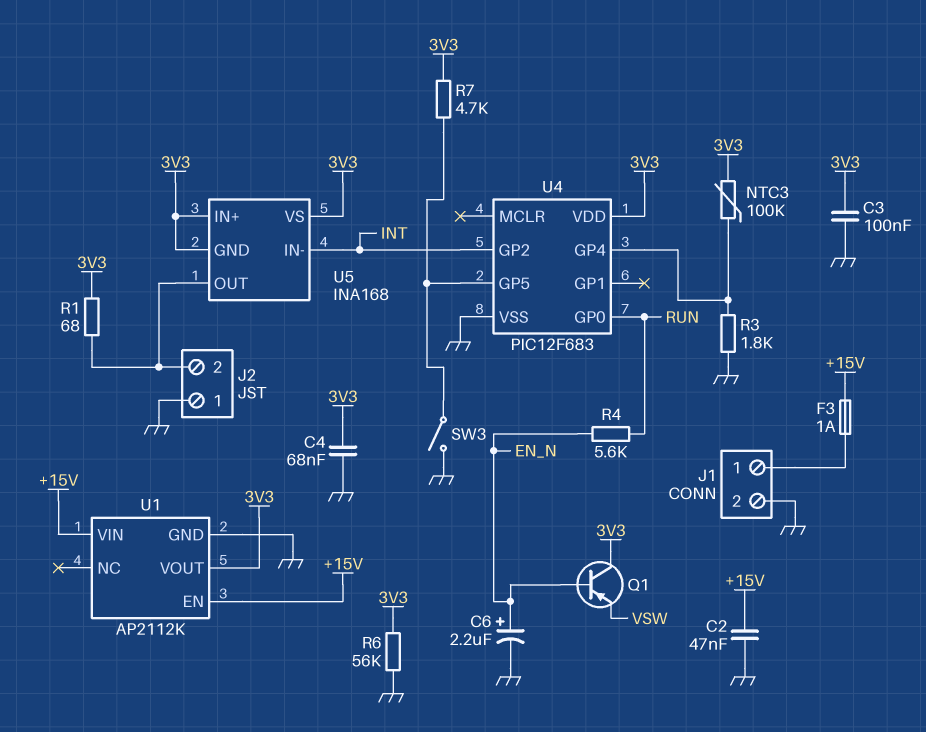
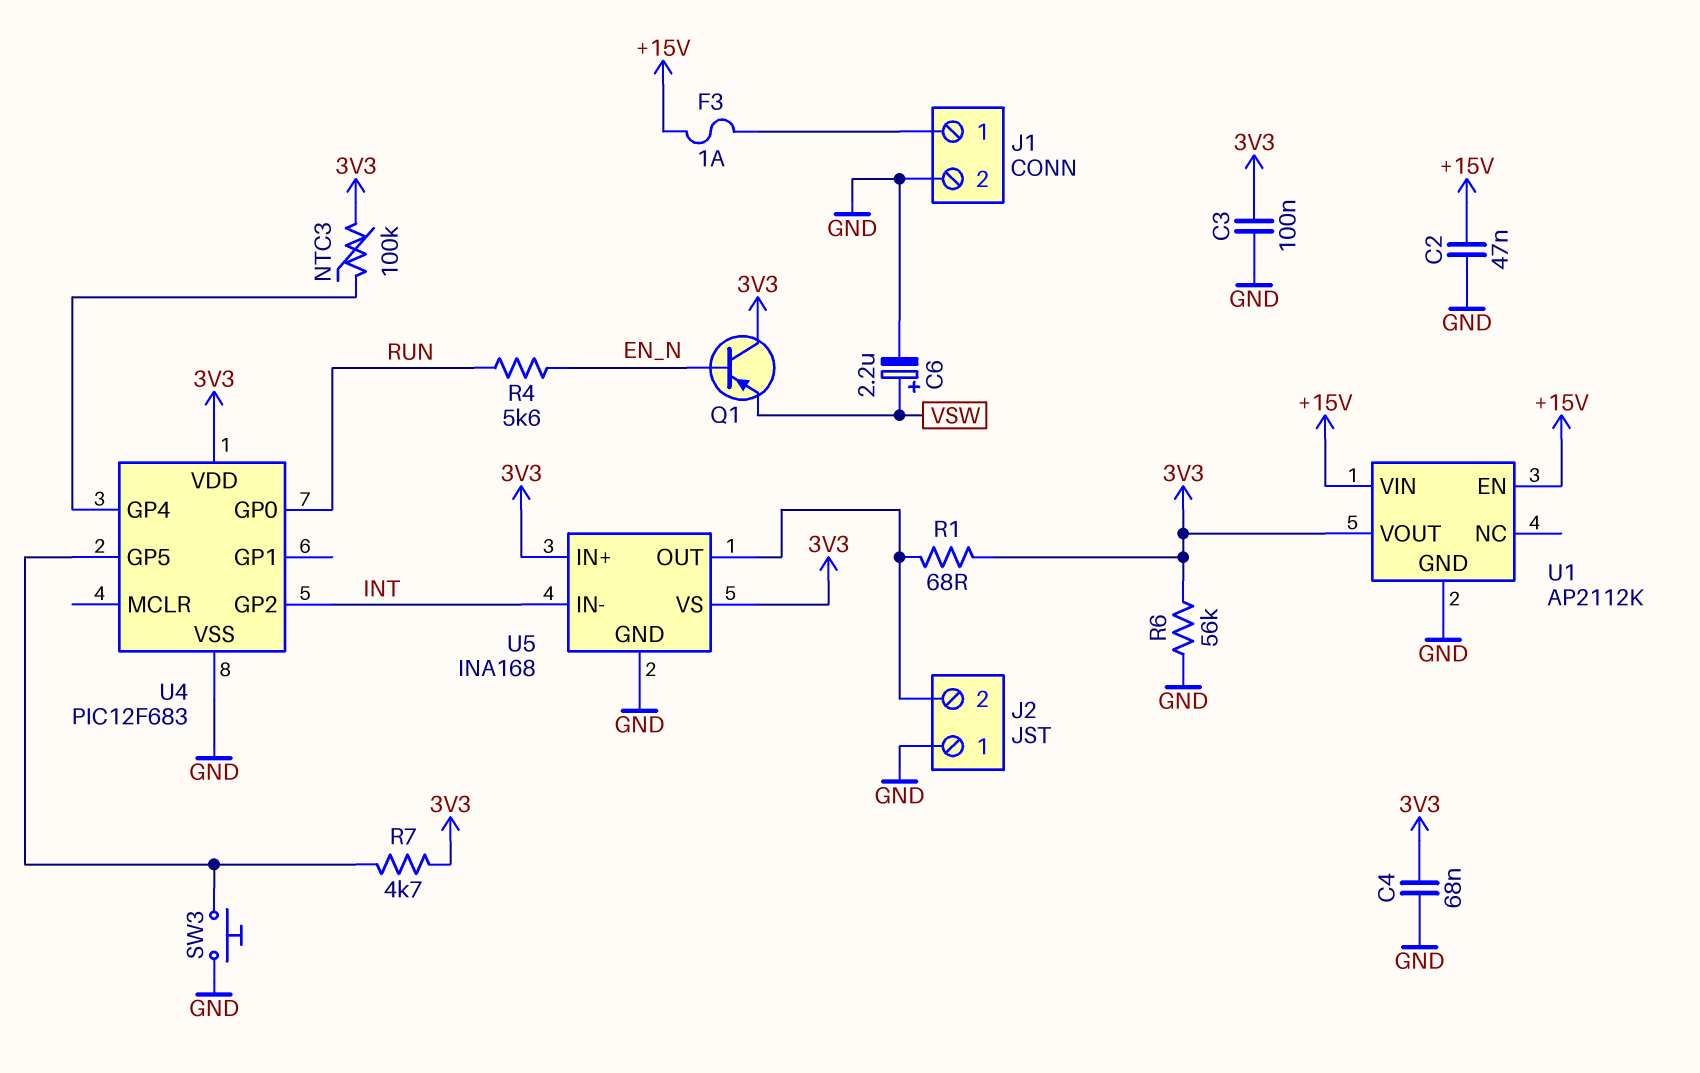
C6: 2.2uF (plus EN_N, minus GND) -> 2.2uF (plus VSW, minus GND)
R3: 1.8k (GND, U4/GP4) -> none
SW3: switch (GND, U4/GP5) -> button (GND, U4/GP5)
U5 pin GND: 3V3 -> GND

